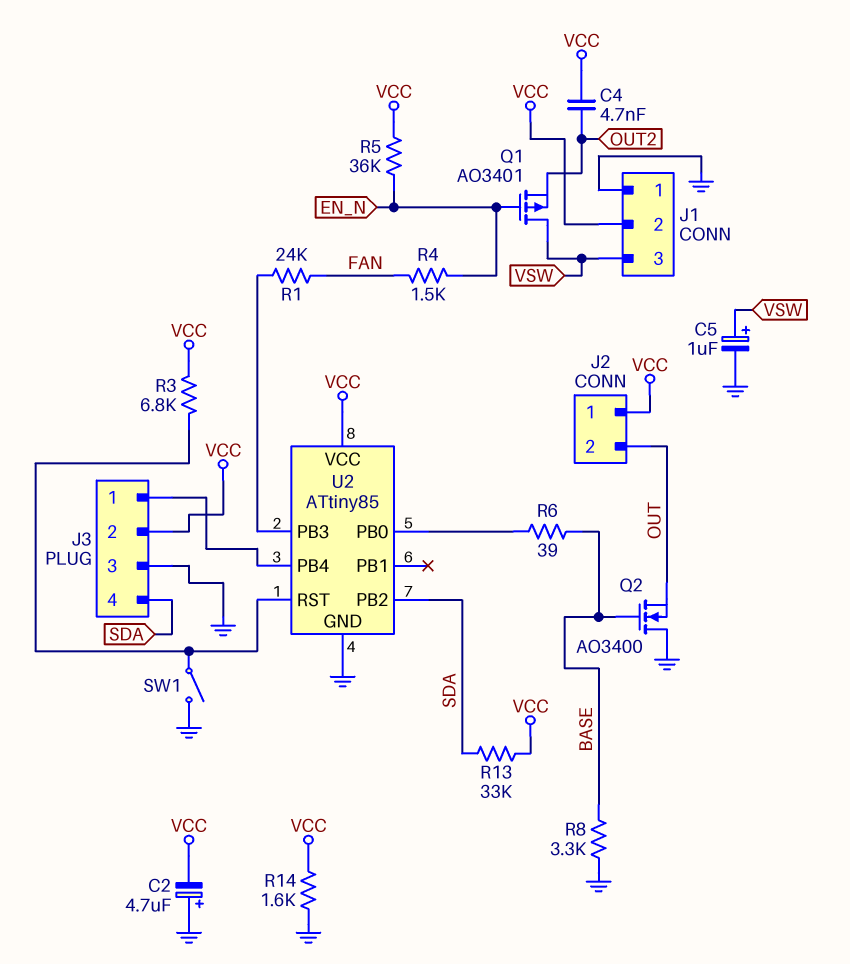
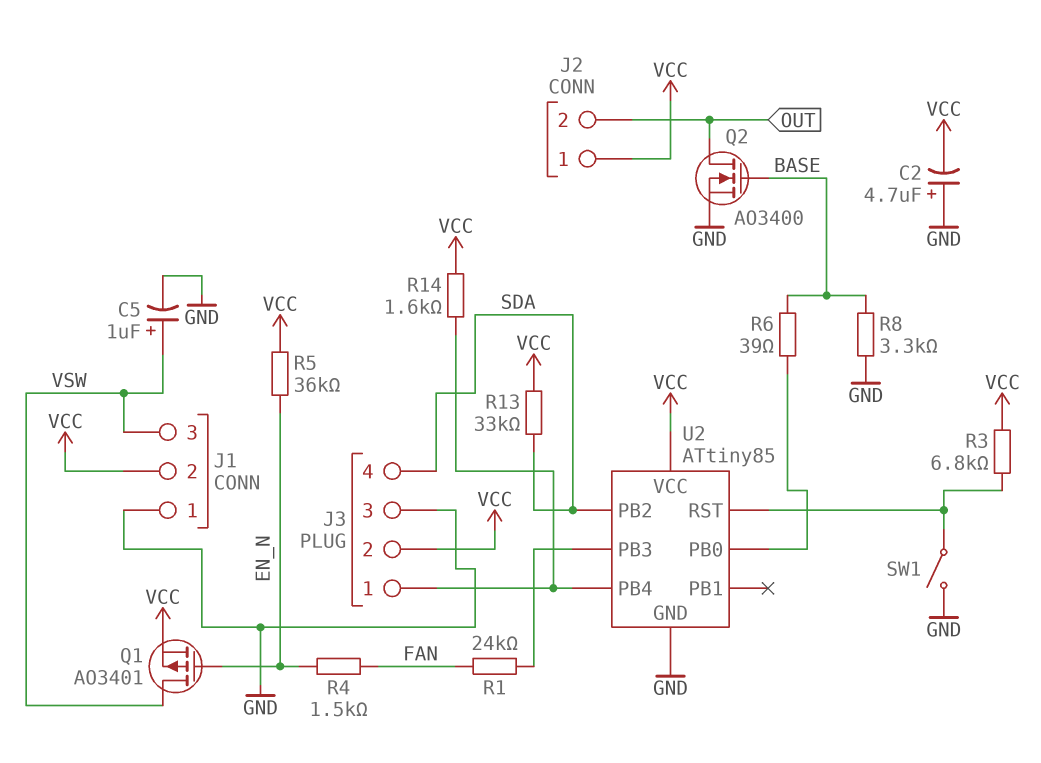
C4: 4.7nF (OUT2, VCC) -> none
Q1: PMOS AO3401 (G EN_N, D VSW, S OUT2) -> PMOS AO3401 (G EN_N, D VSW, S VCC)
Q2: NMOS AO3400 (G BASE, D GND, S OUT) -> NMOS AO3400 (G BASE, D OUT, S GND)
R14: 1.6k (GND, VCC) -> 1.6k (J3/1, VCC)

